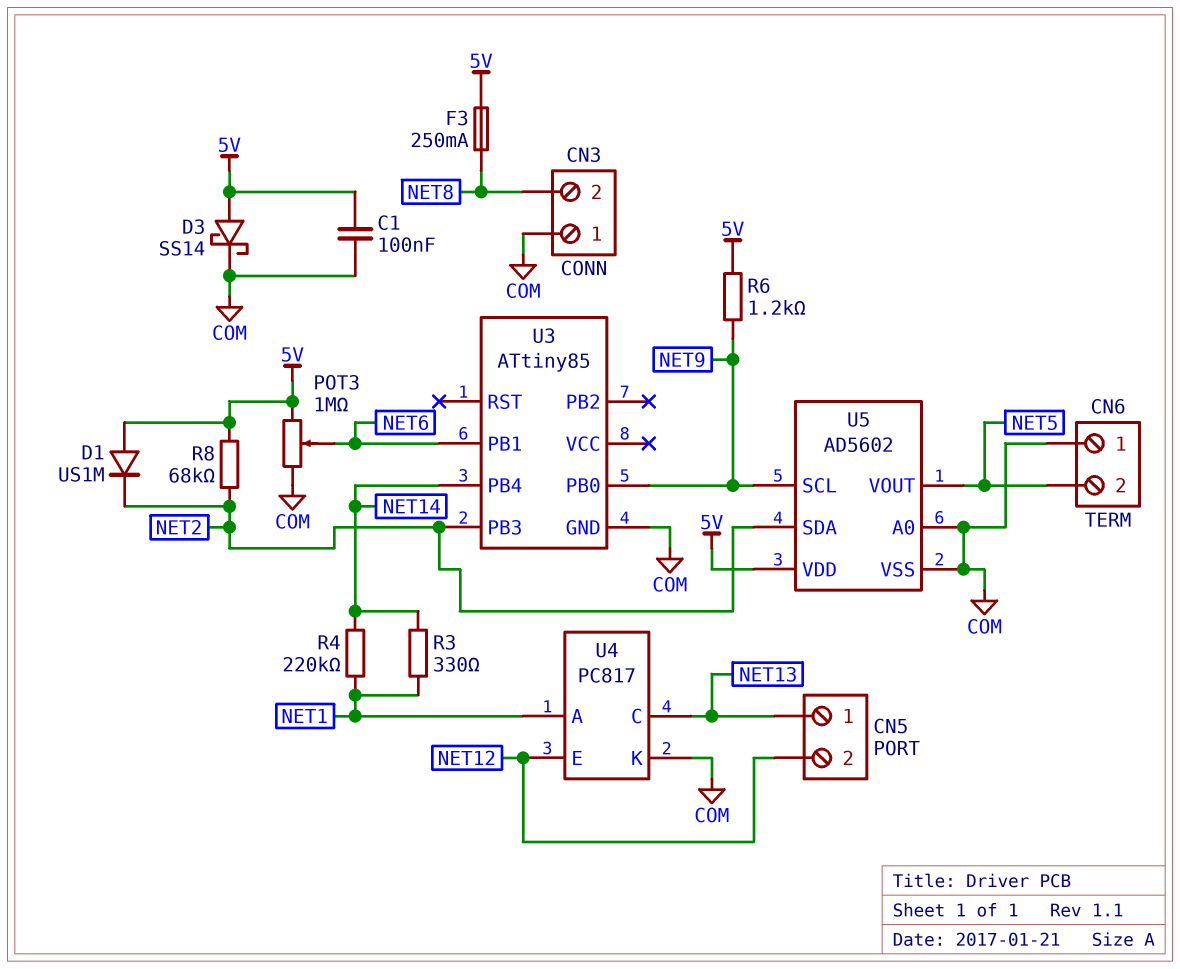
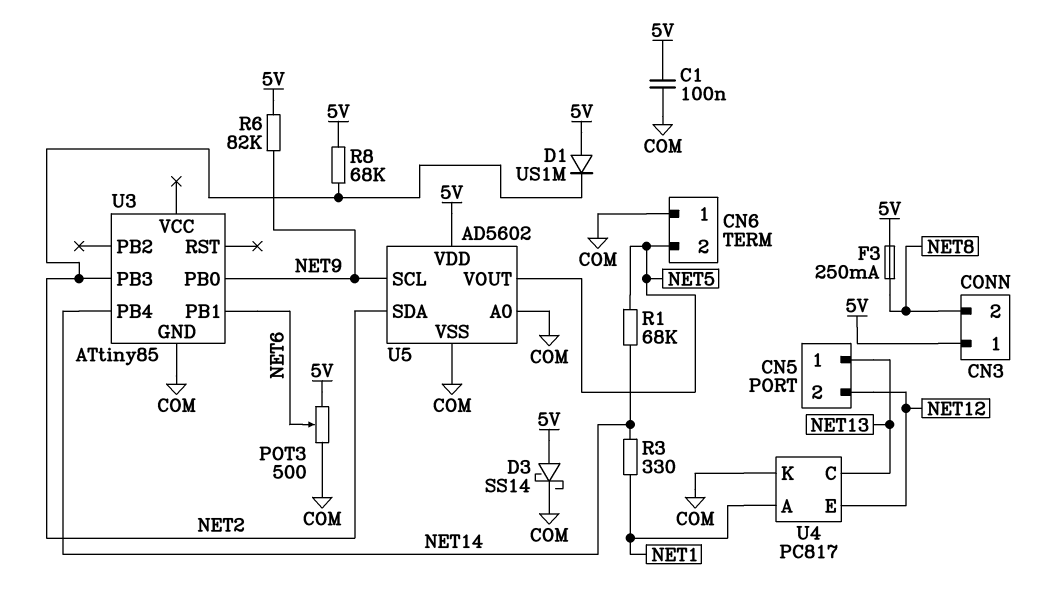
CN3 pin 1: COM -> 5V
POT3: 1M (5V, COM, wiper NET6) -> 500 (5V, COM, wiper NET6)
R1: none -> 68k (NET5, NET14)
R4: 220k (NET1, NET14) -> none
R6: 1.2k (5V, NET9) -> 82k (5V, NET9)

